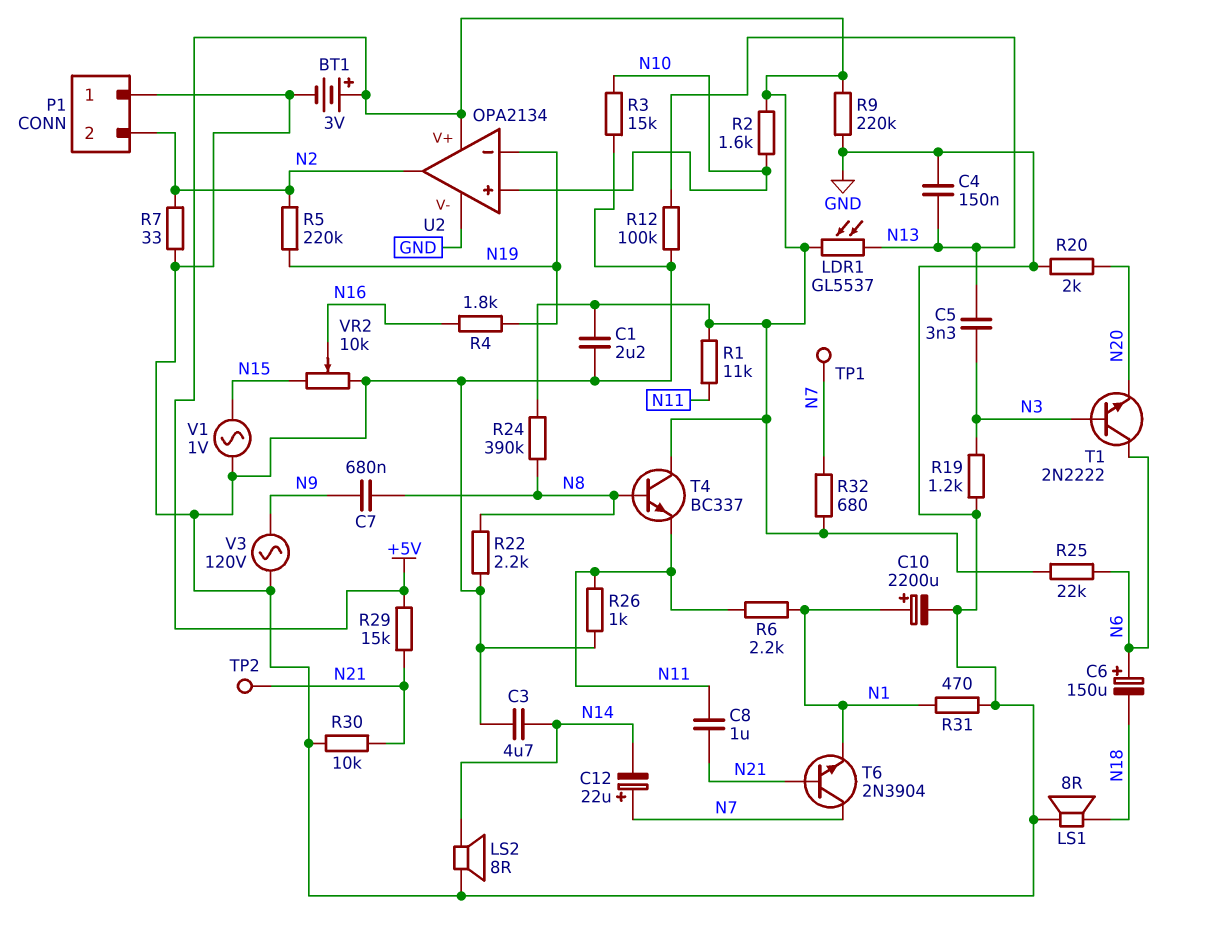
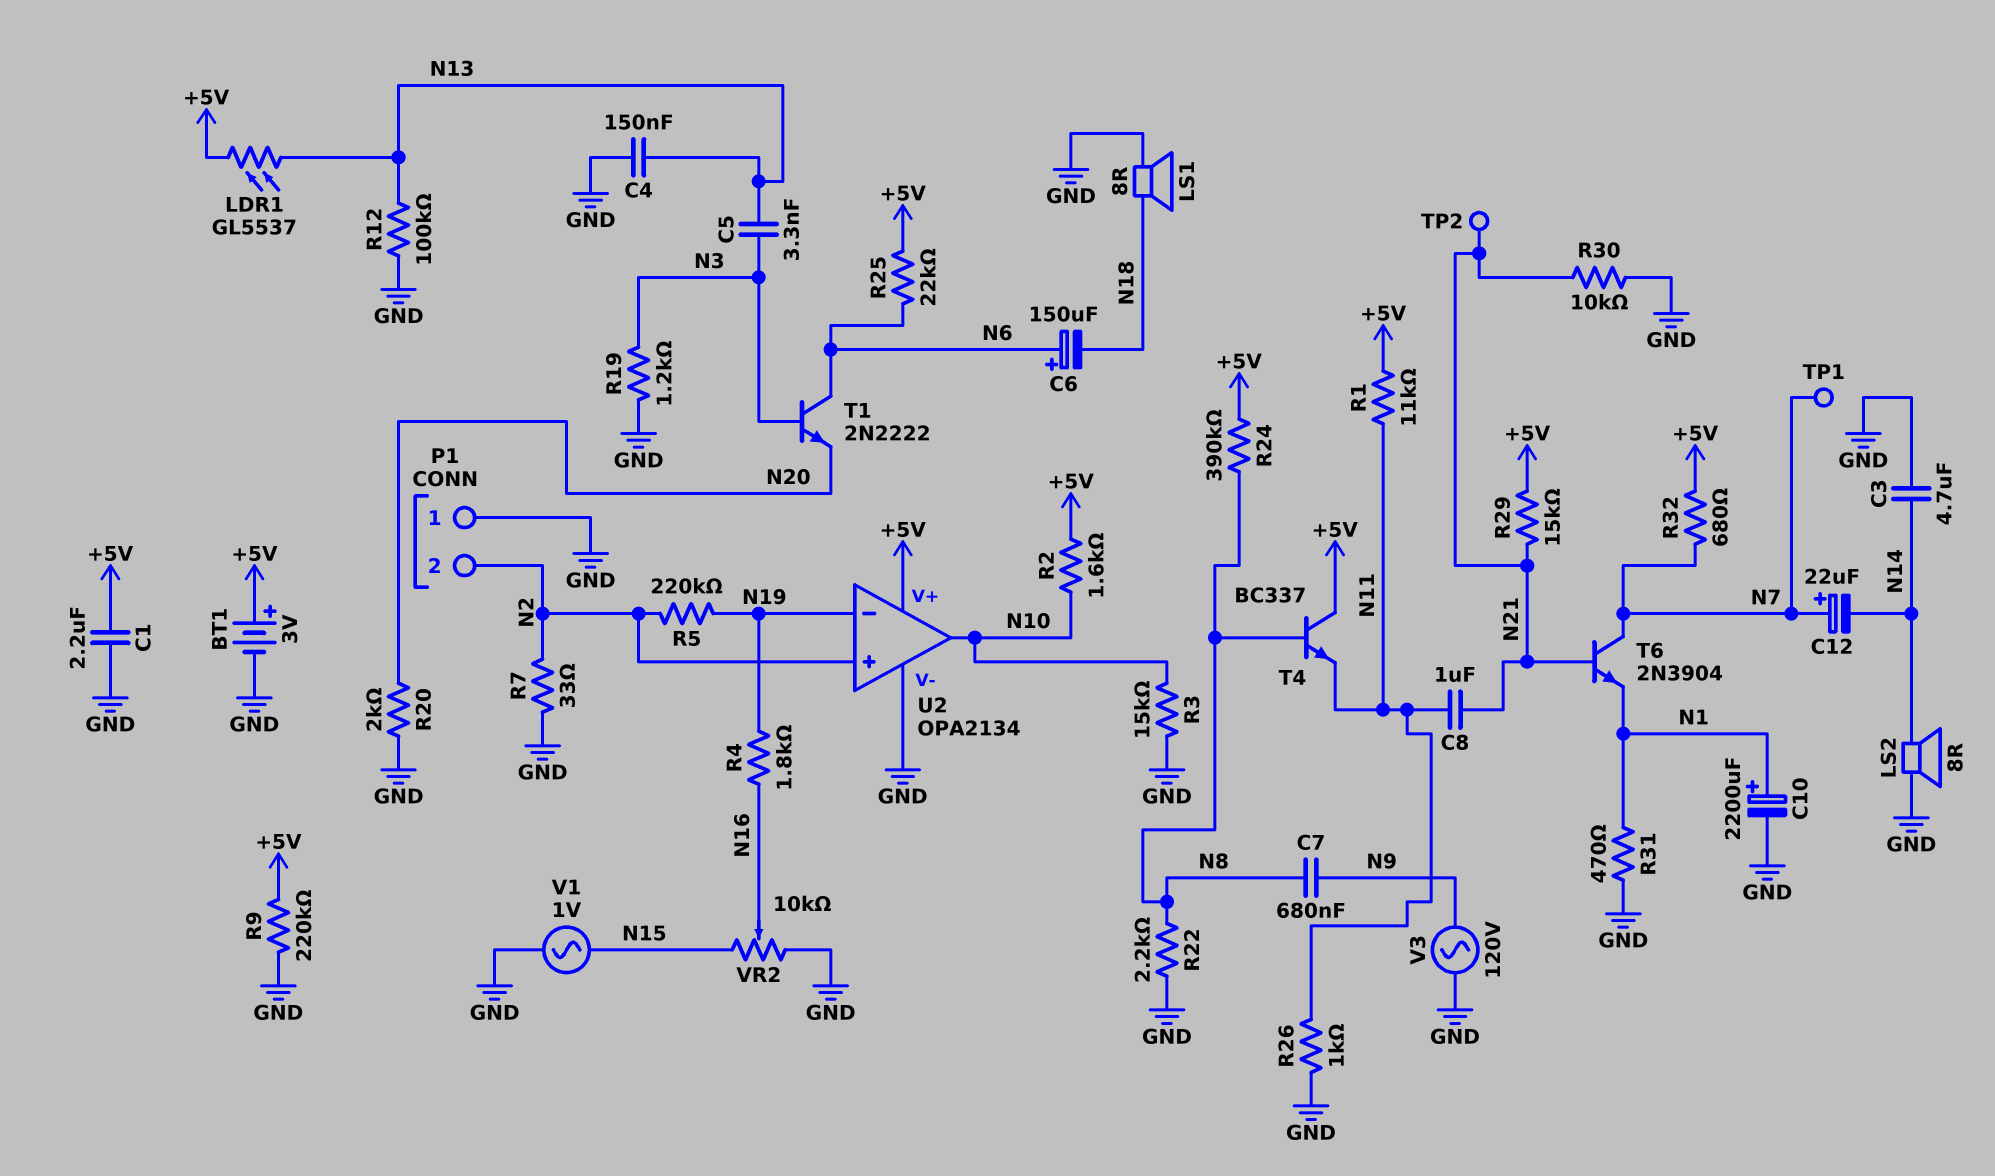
R6: 2.2k (N1, N11) -> none
U2 pin in+: N10 -> N2
U2 pin out: N2 -> N10

